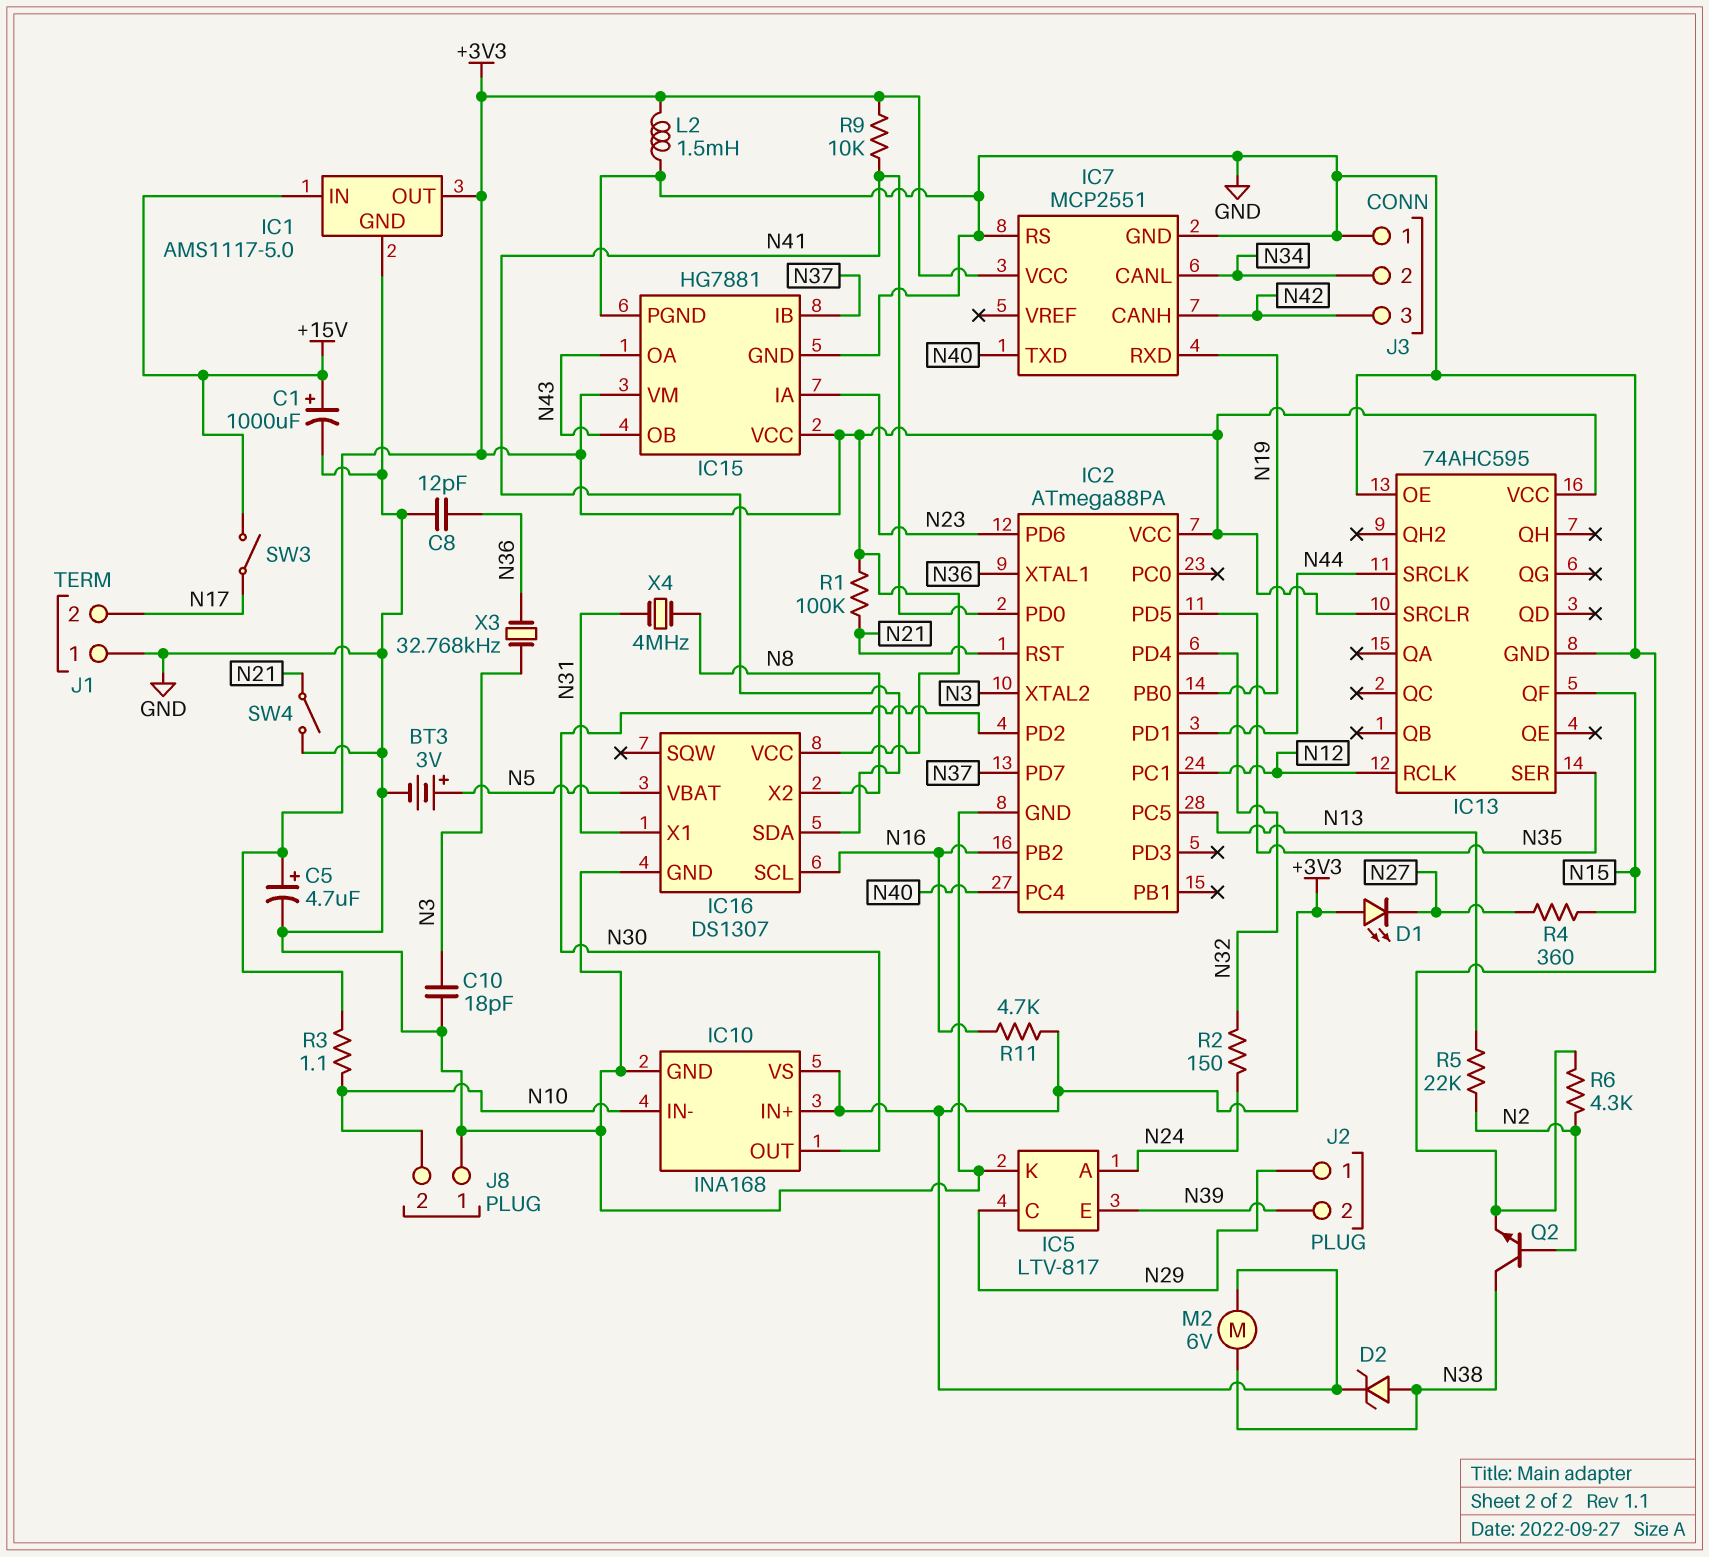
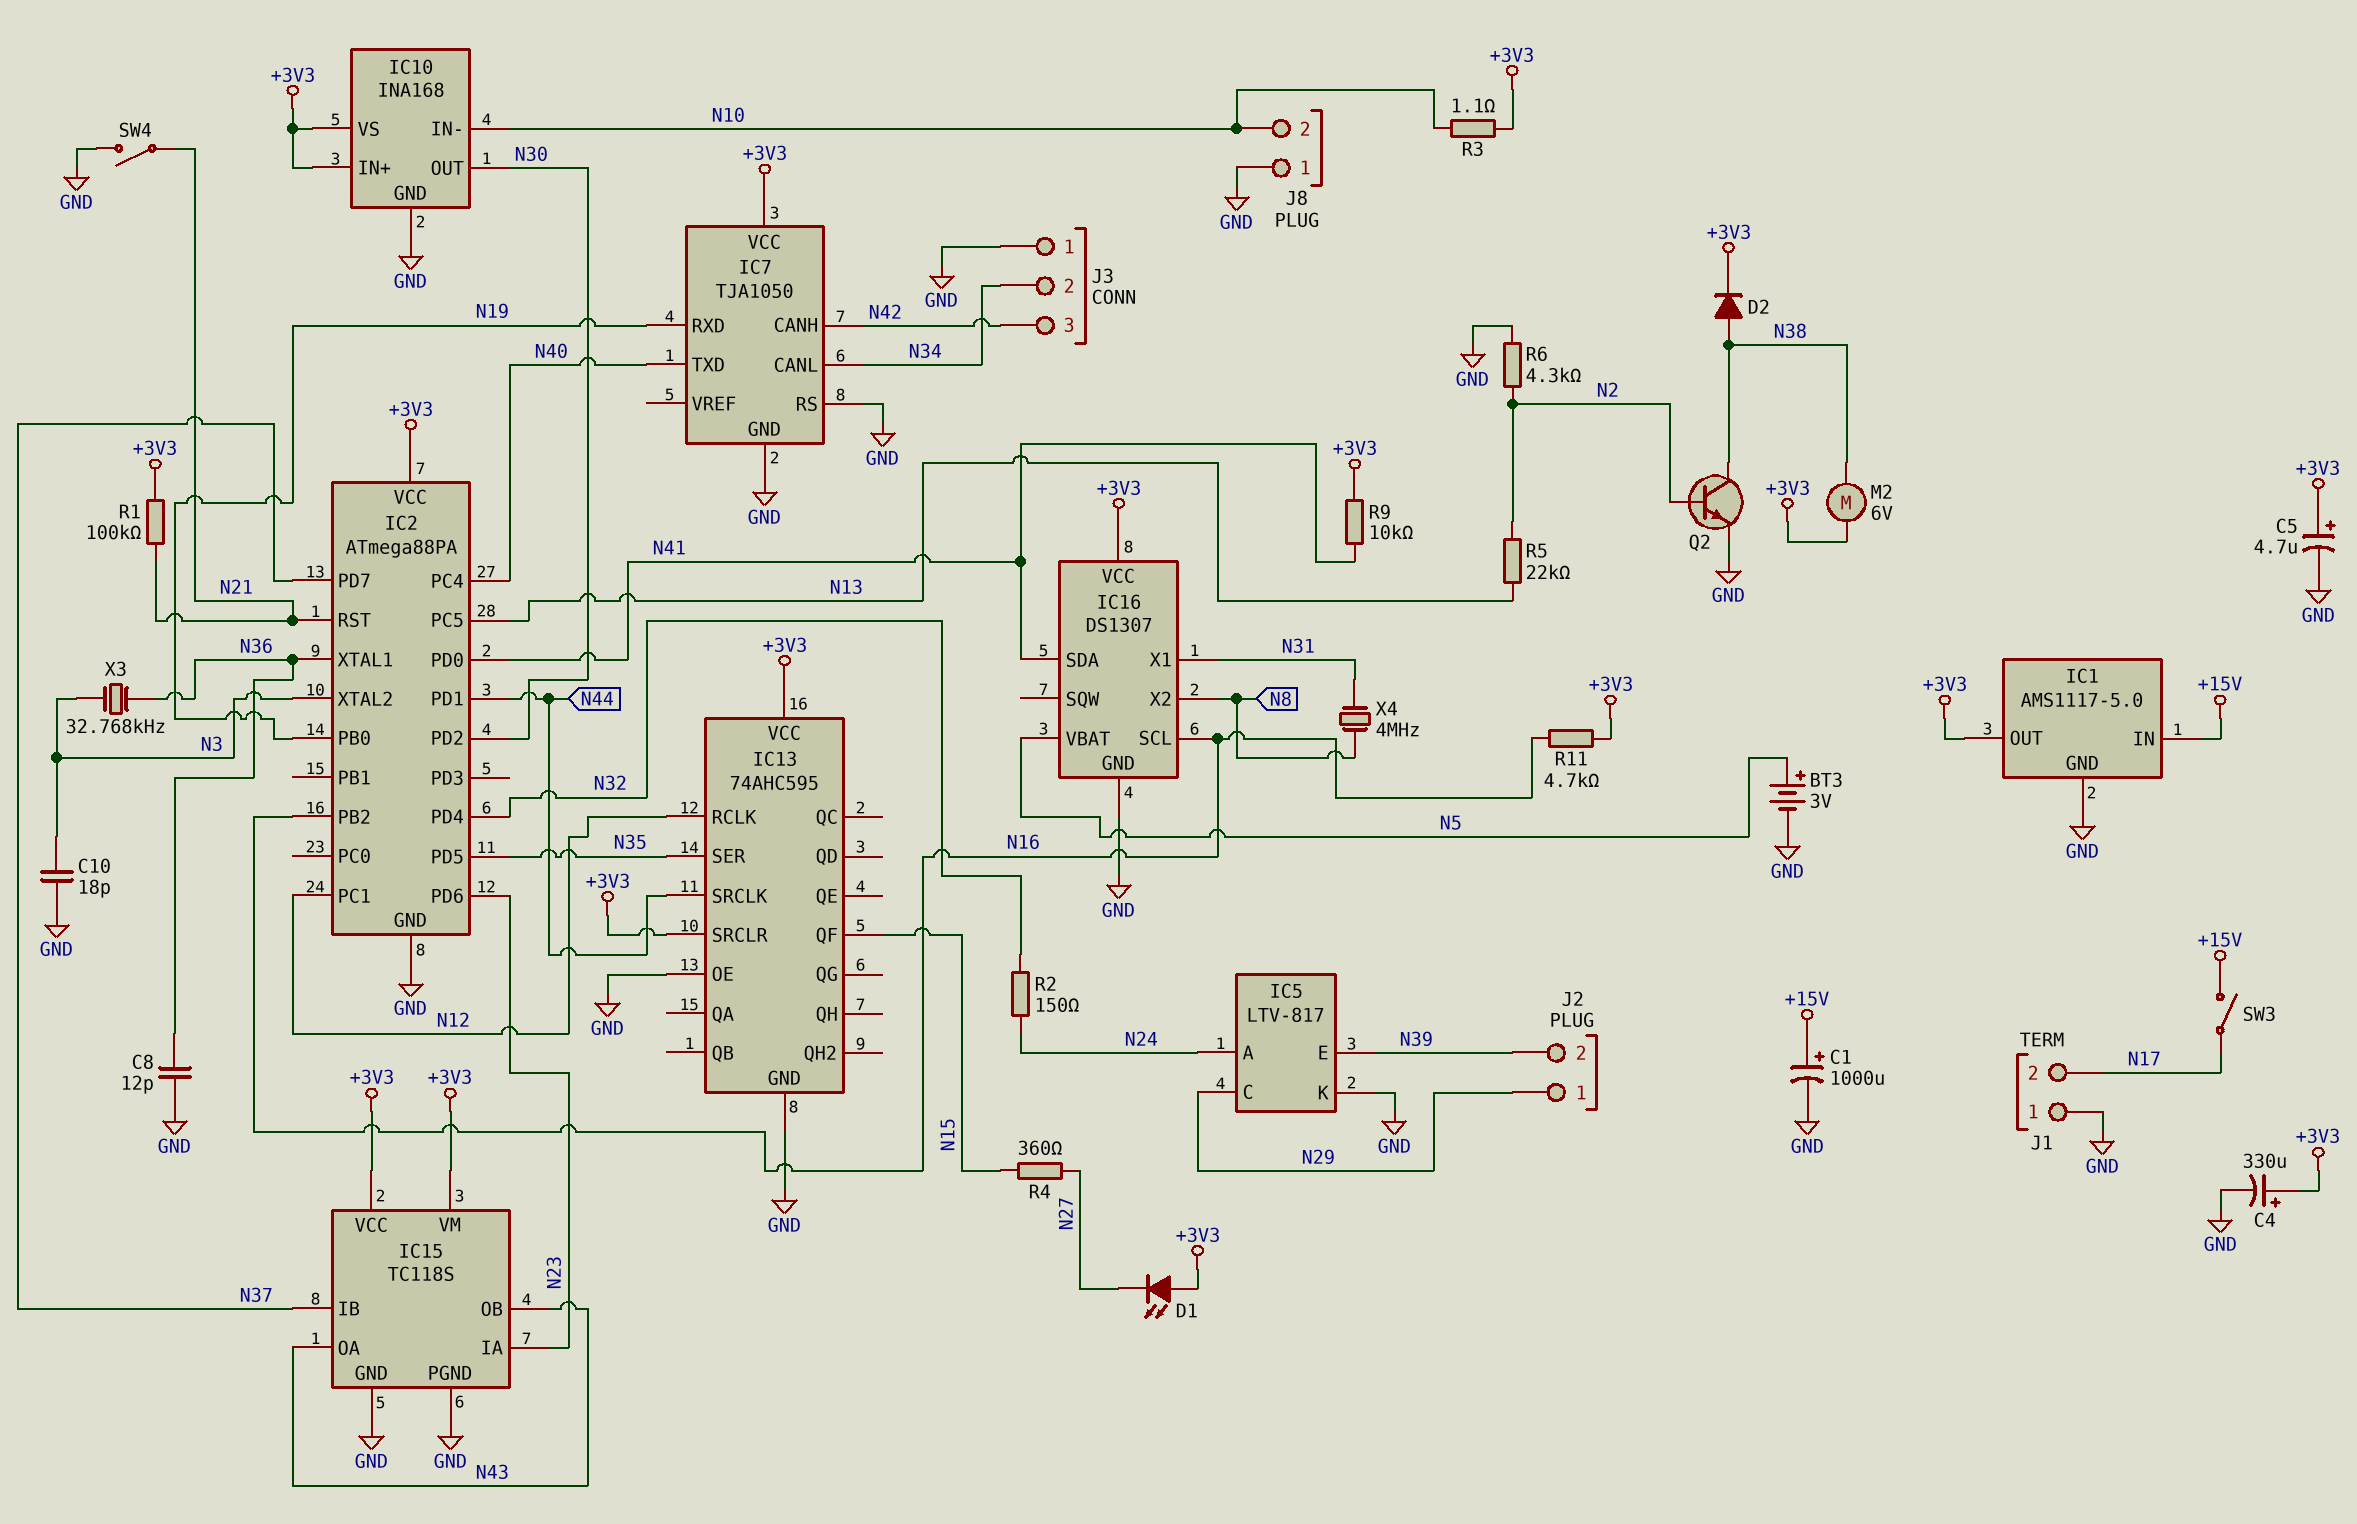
C4: none -> 330uF (plus +3V3, minus GND)
D2: zener (A N38, K +3V3) -> diode (A N38, K +3V3)
IC7: MCP2551 -> TJA1050
IC15: HG7881 -> TC118S
L2: 1.5mH (+3V3, GND) -> none

